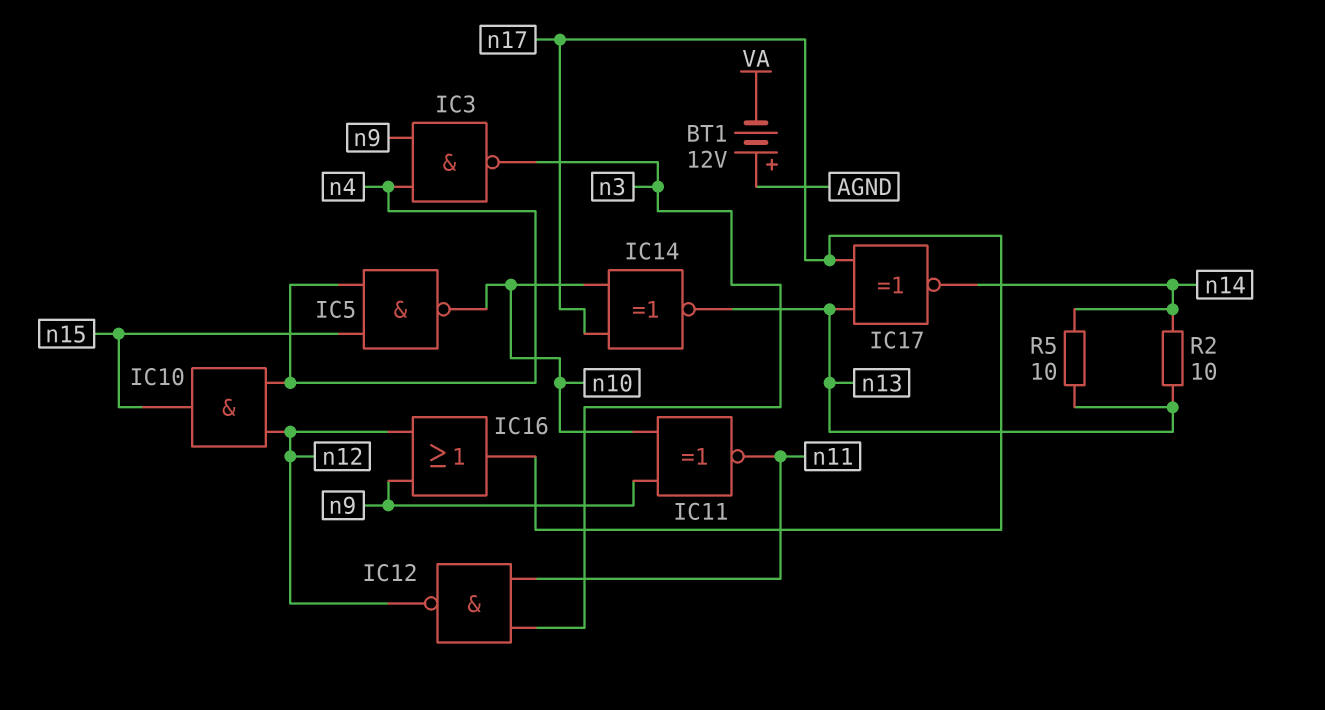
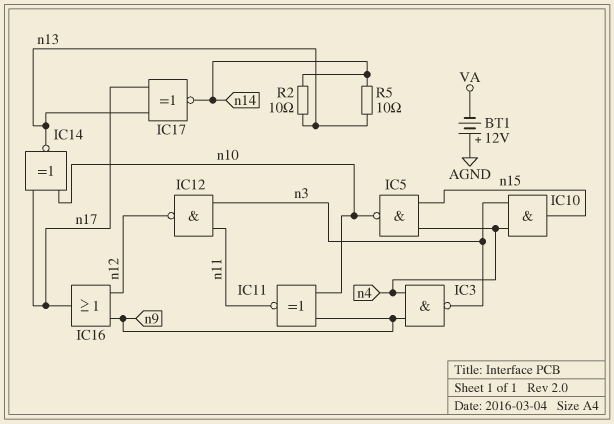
IC10: AND (in n4, in n12, out n15) -> AND (in n3, in n4, out n15)

